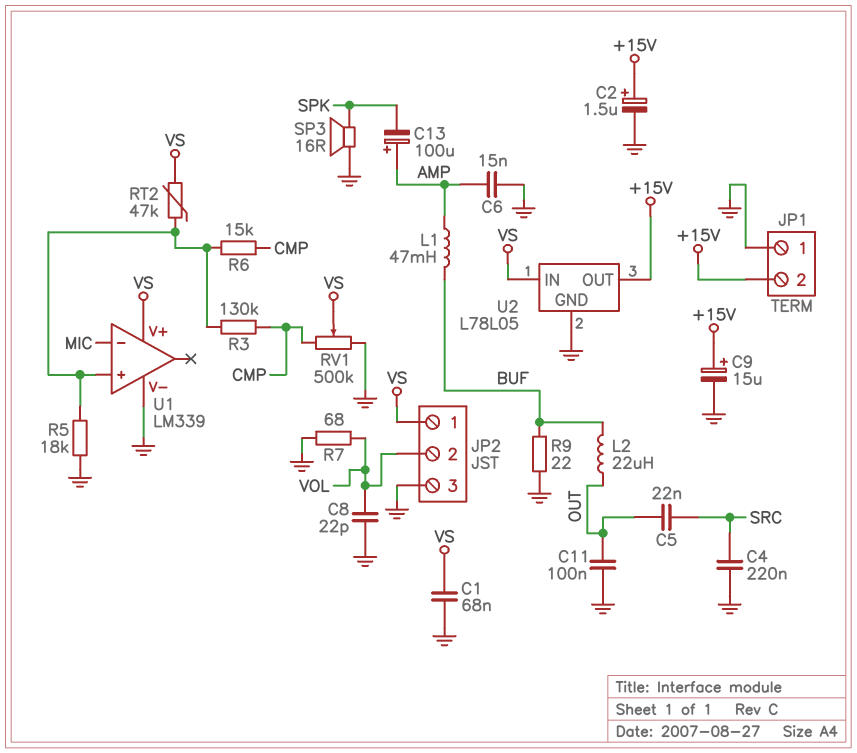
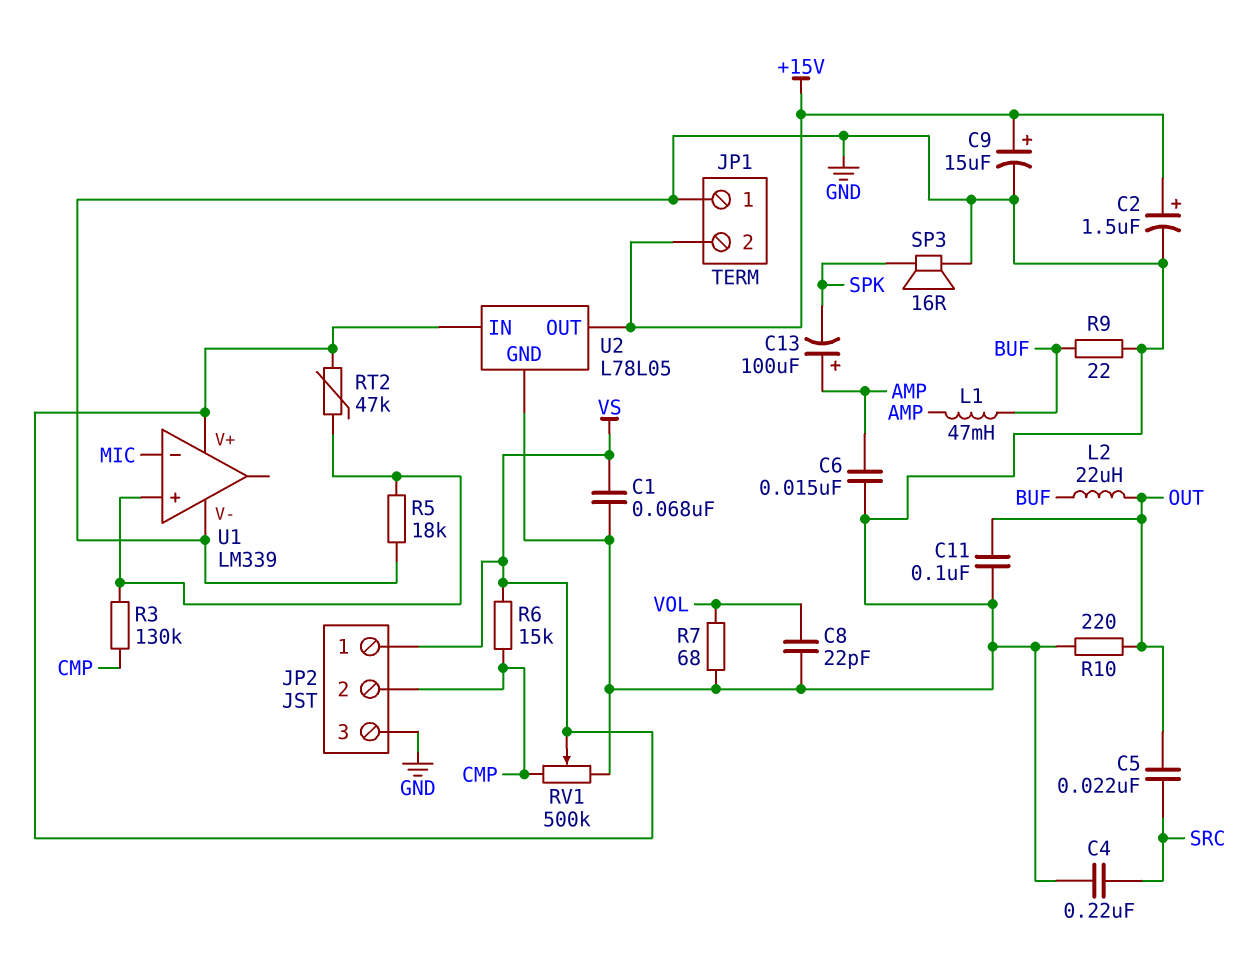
JP2 pin 2: VOL -> CMP
R6: 15k (CMP, U1/in+) -> 15k (CMP, VS)
R10: none -> 220 (GND, OUT)

